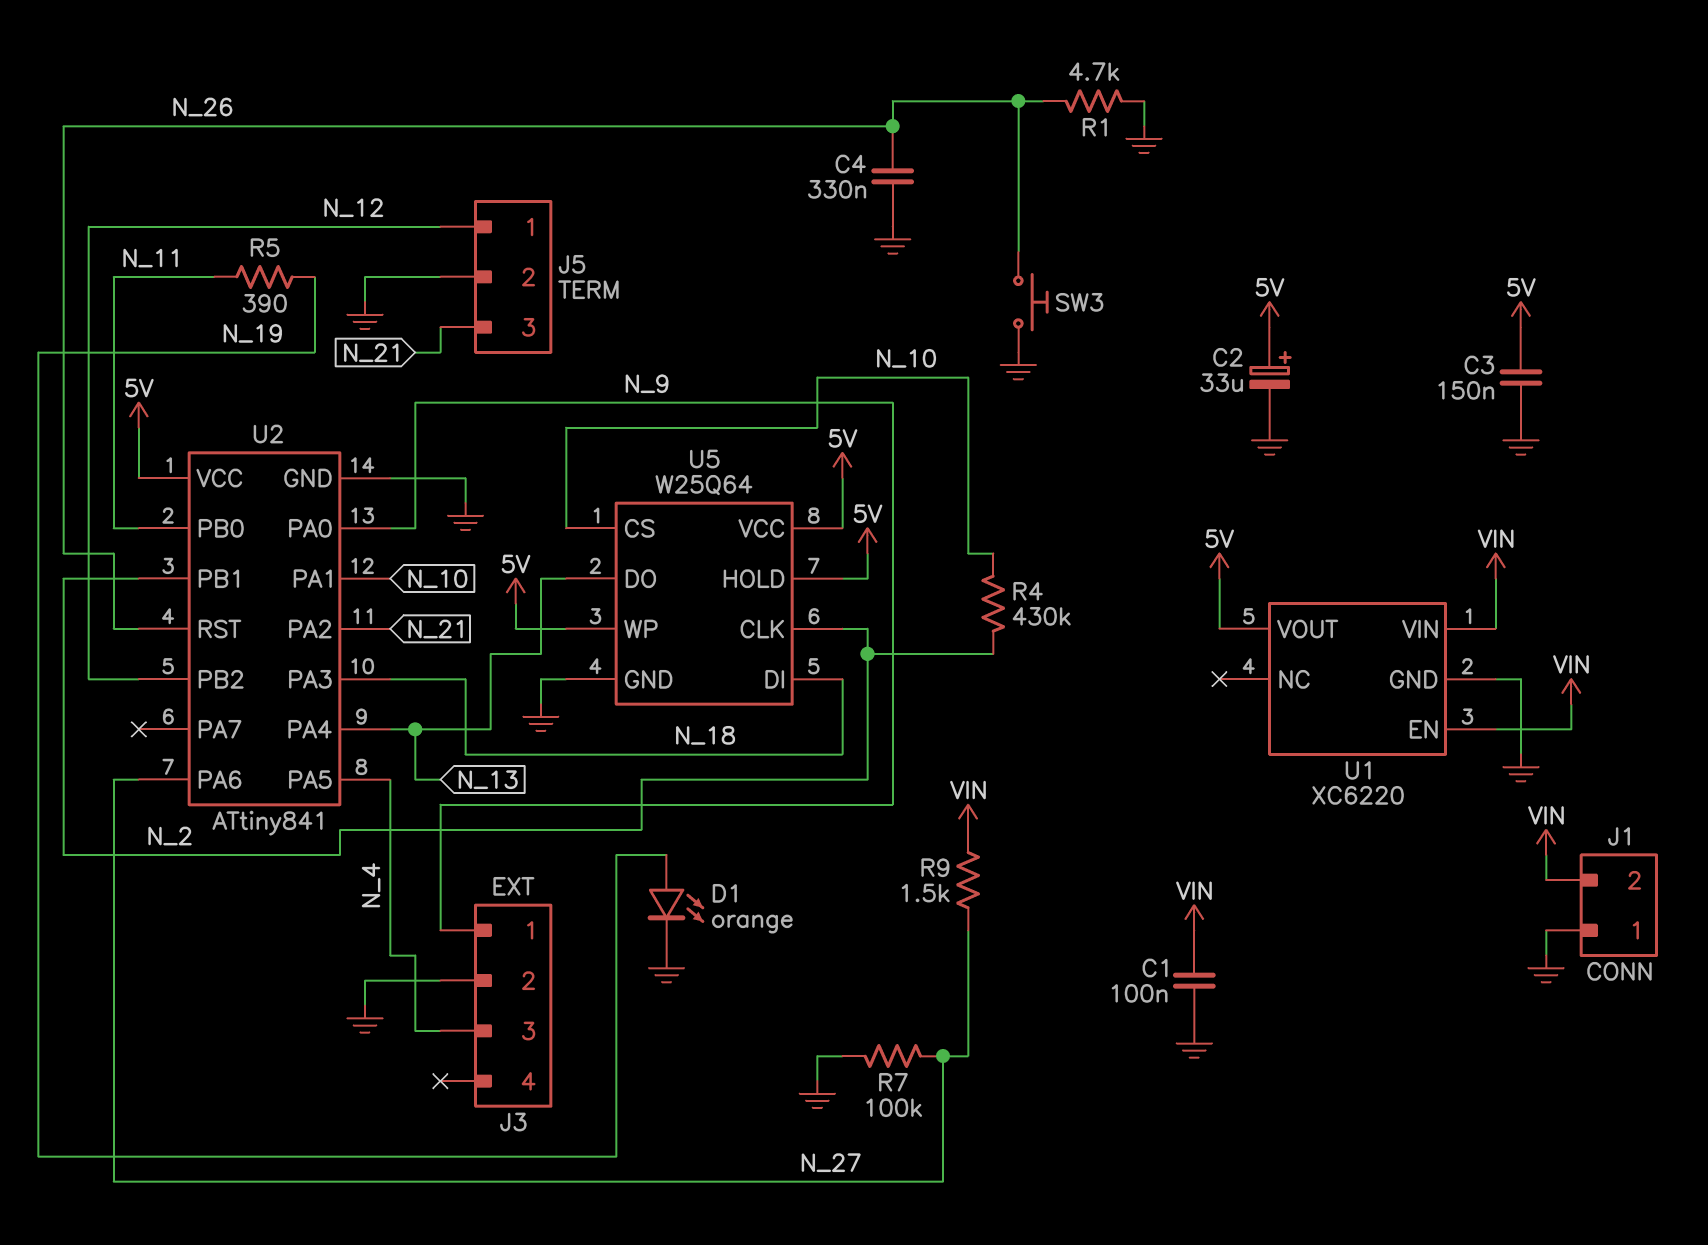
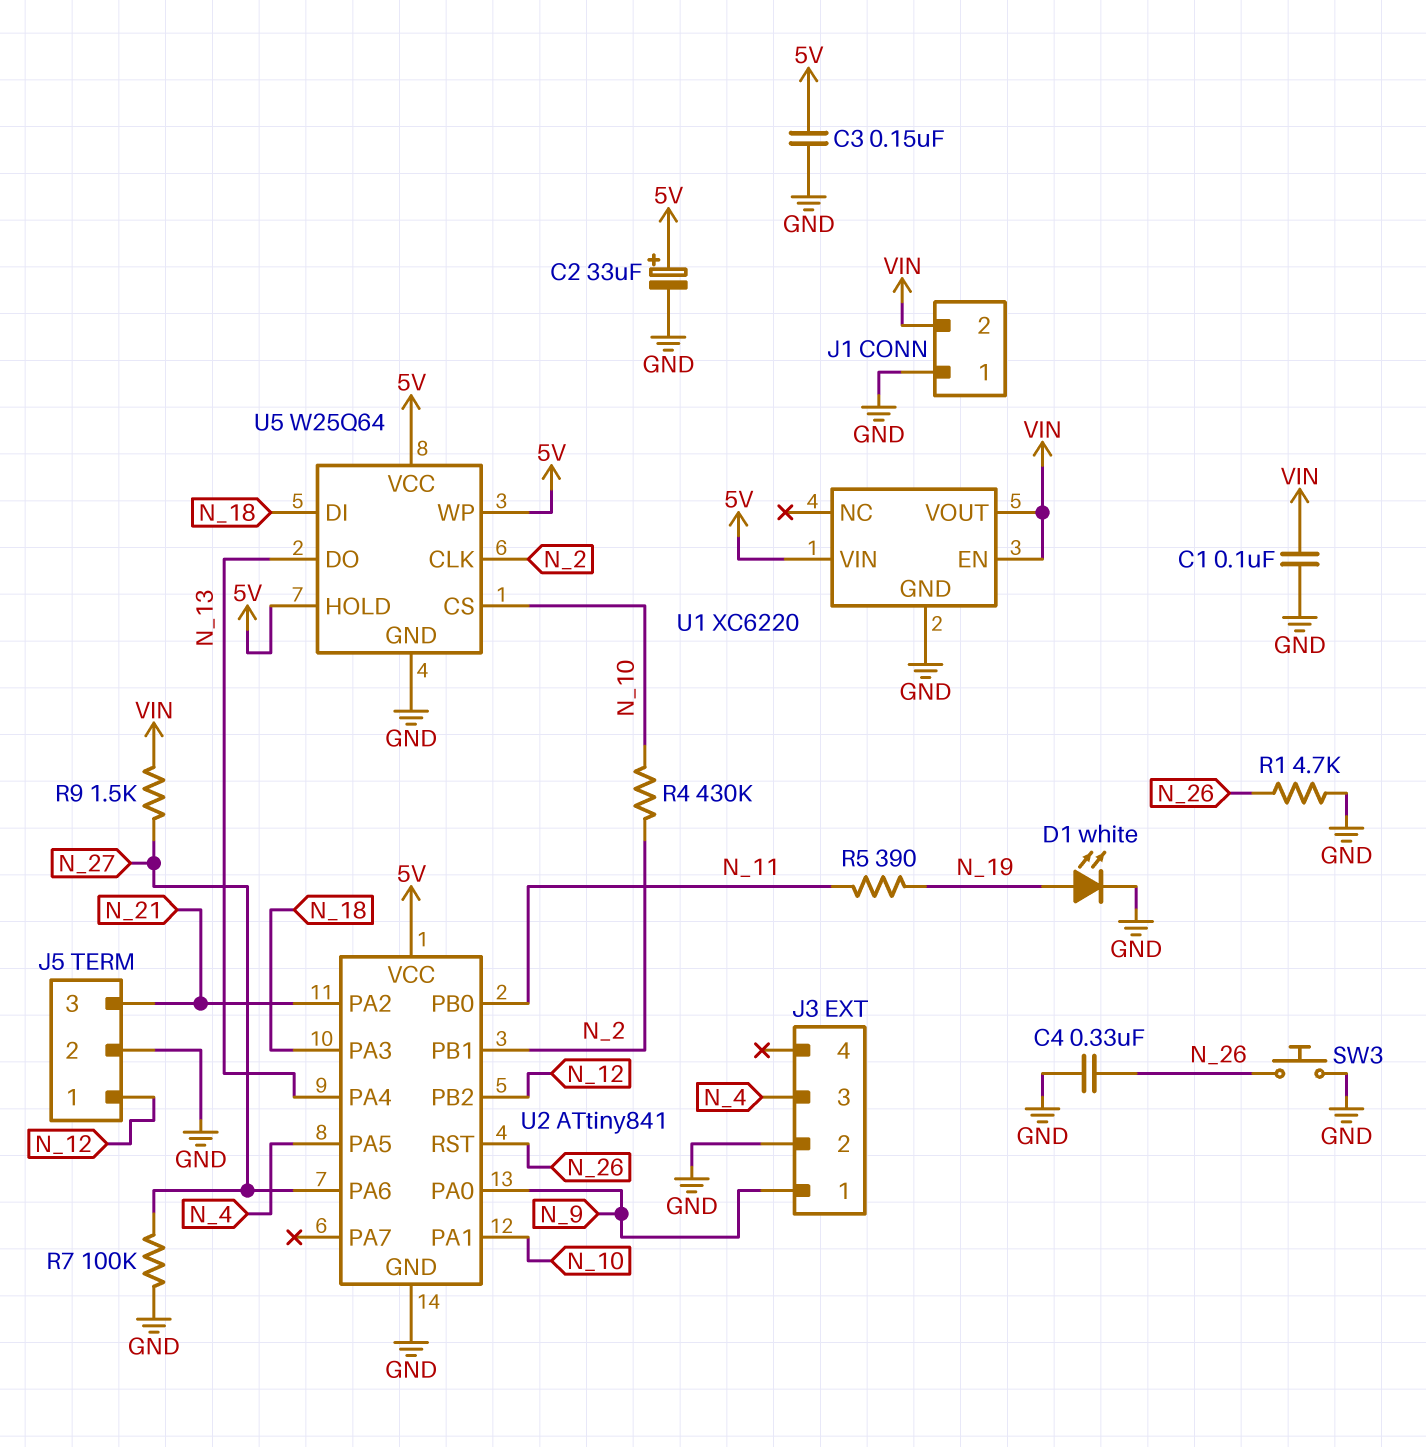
D1: LED orange (A N_19, K GND) -> LED white (A N_19, K GND)
U1 pin VIN: VIN -> 5V
U1 pin VOUT: 5V -> VIN

